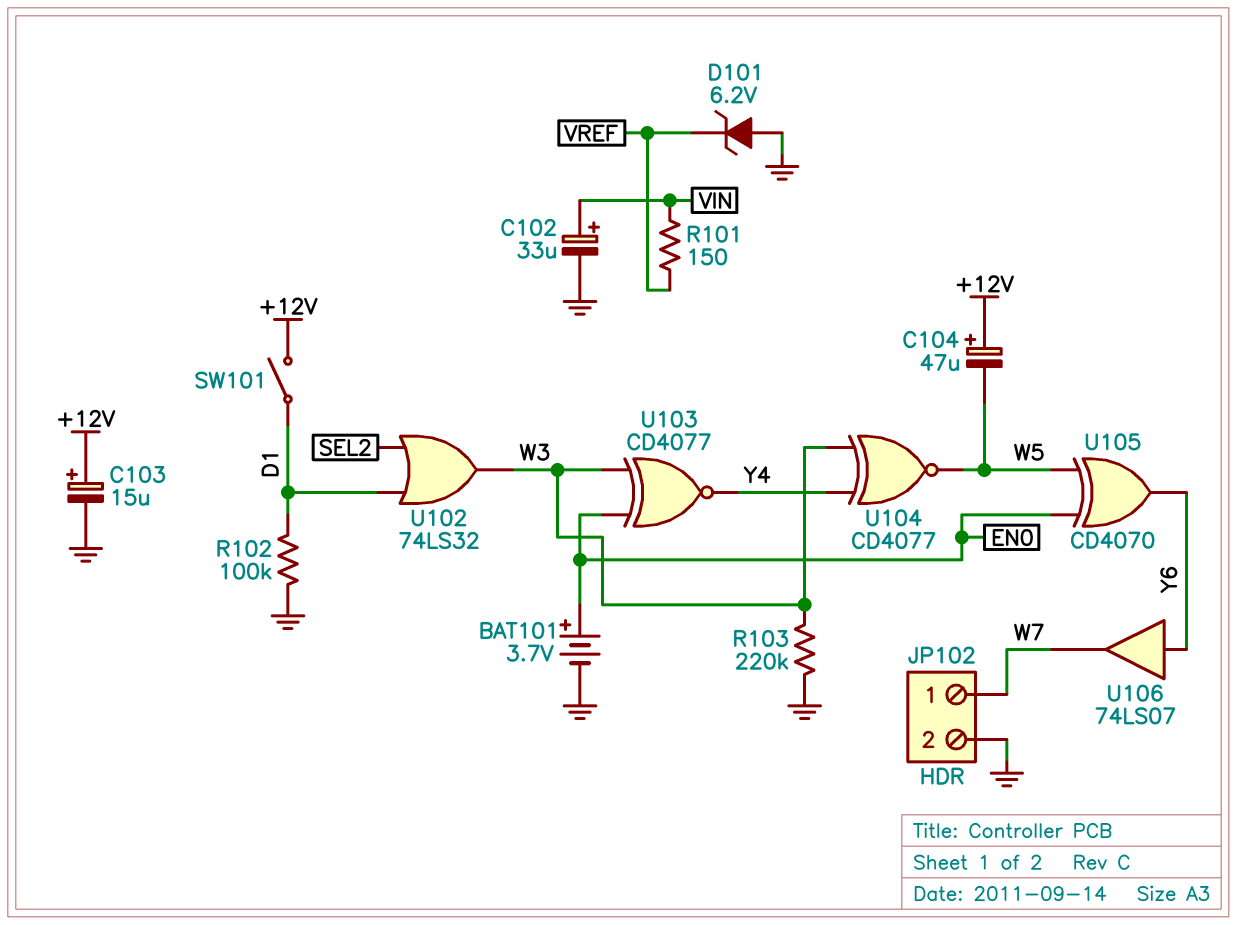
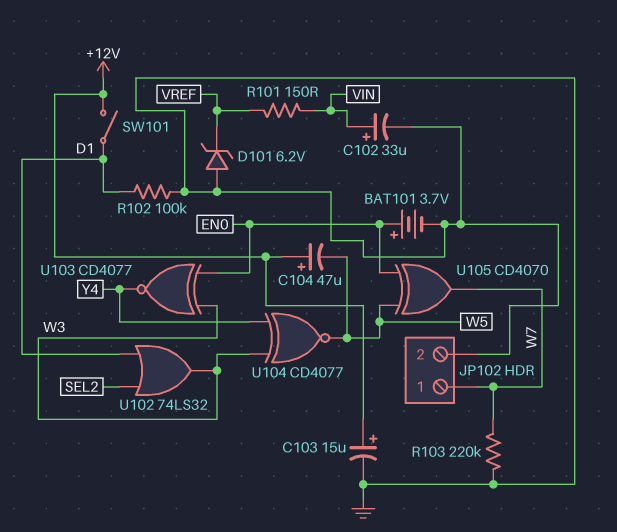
R103: 220k (GND, W3) -> 220k (GND, W7)
U105: XOR CD4070 (in EN0, in W5, out Y6) -> XOR CD4070 (in EN0, in W5, out W7)
U106: buffer 74LS07 (in Y6, out W7) -> none

